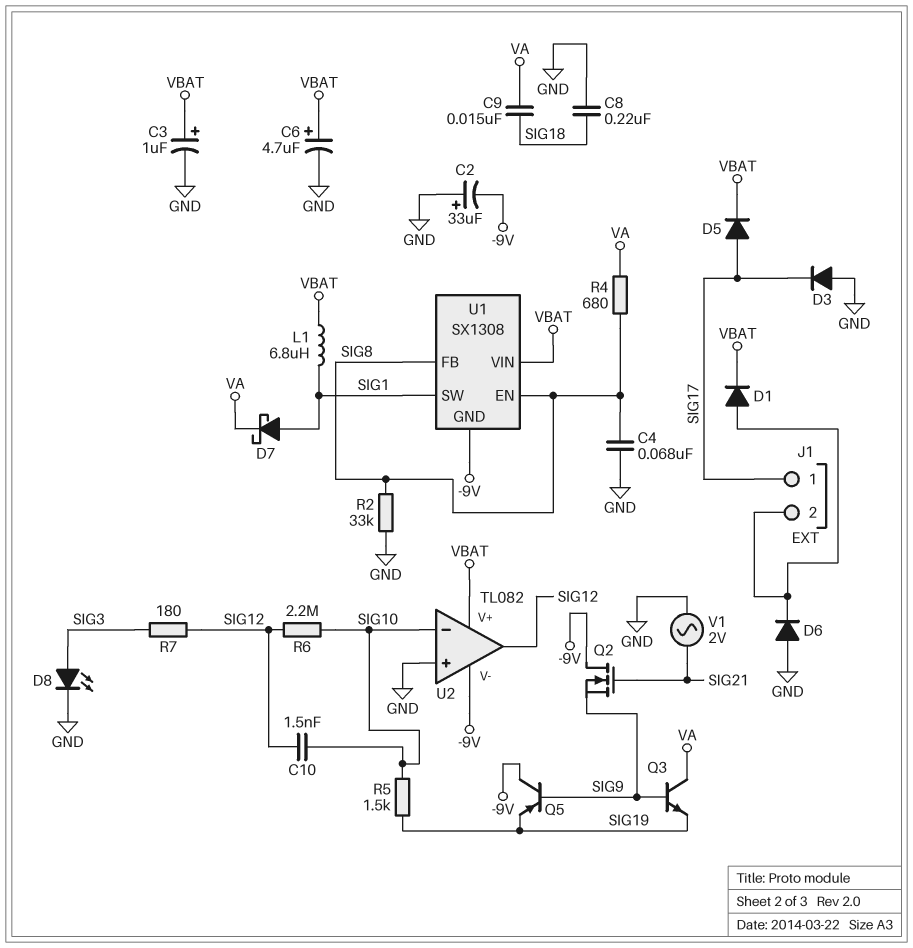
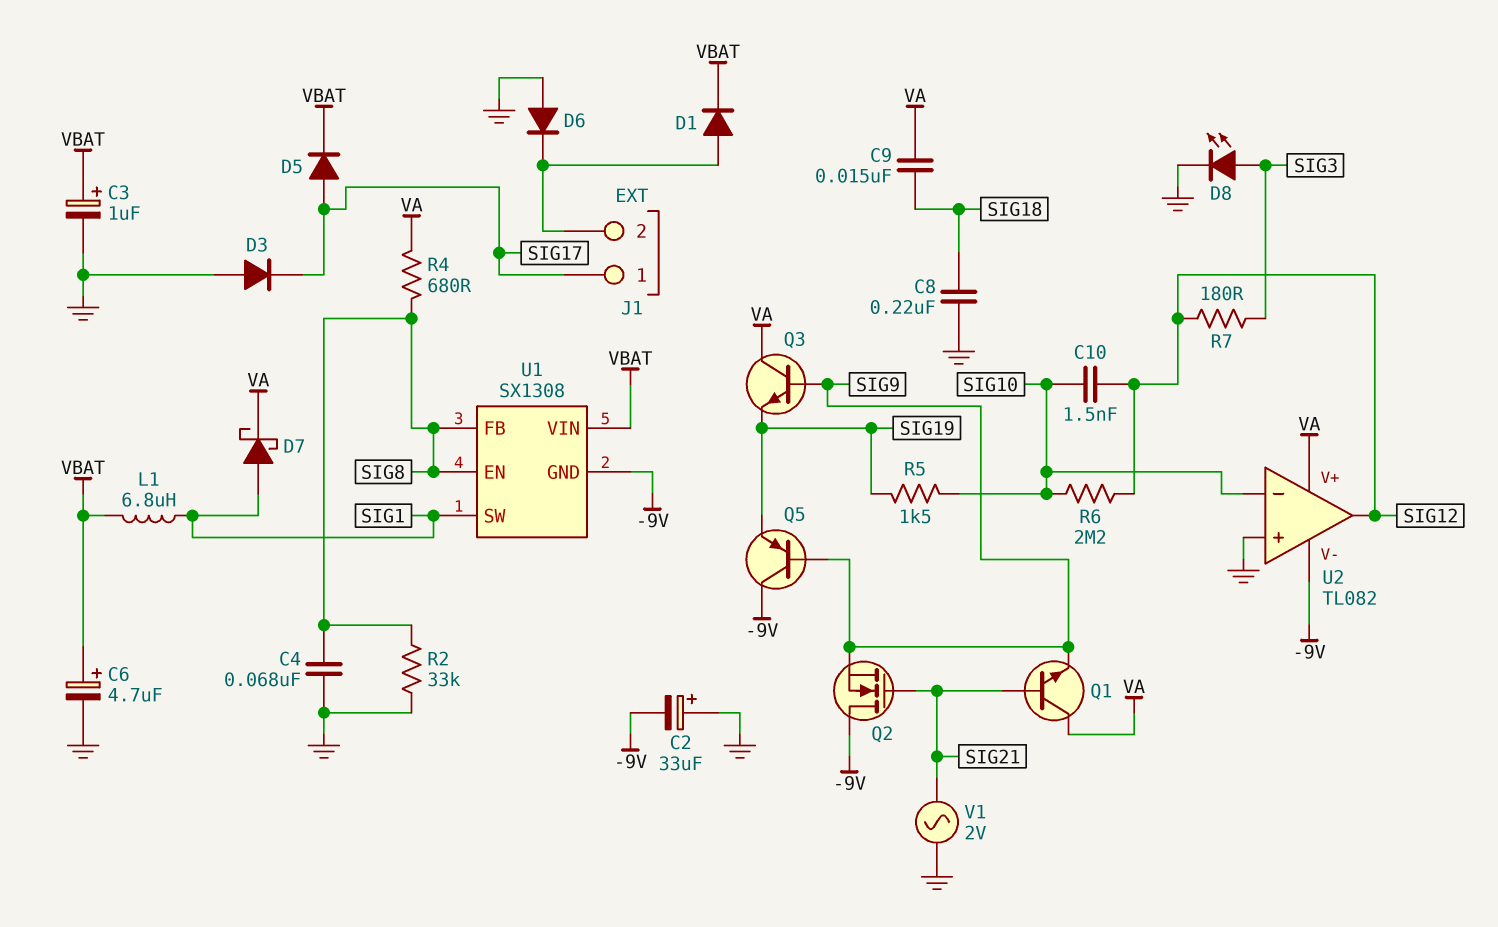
Q1: none -> NPN (B SIG21, C VA, E SIG9)
U2 pin V+: VBAT -> VA

